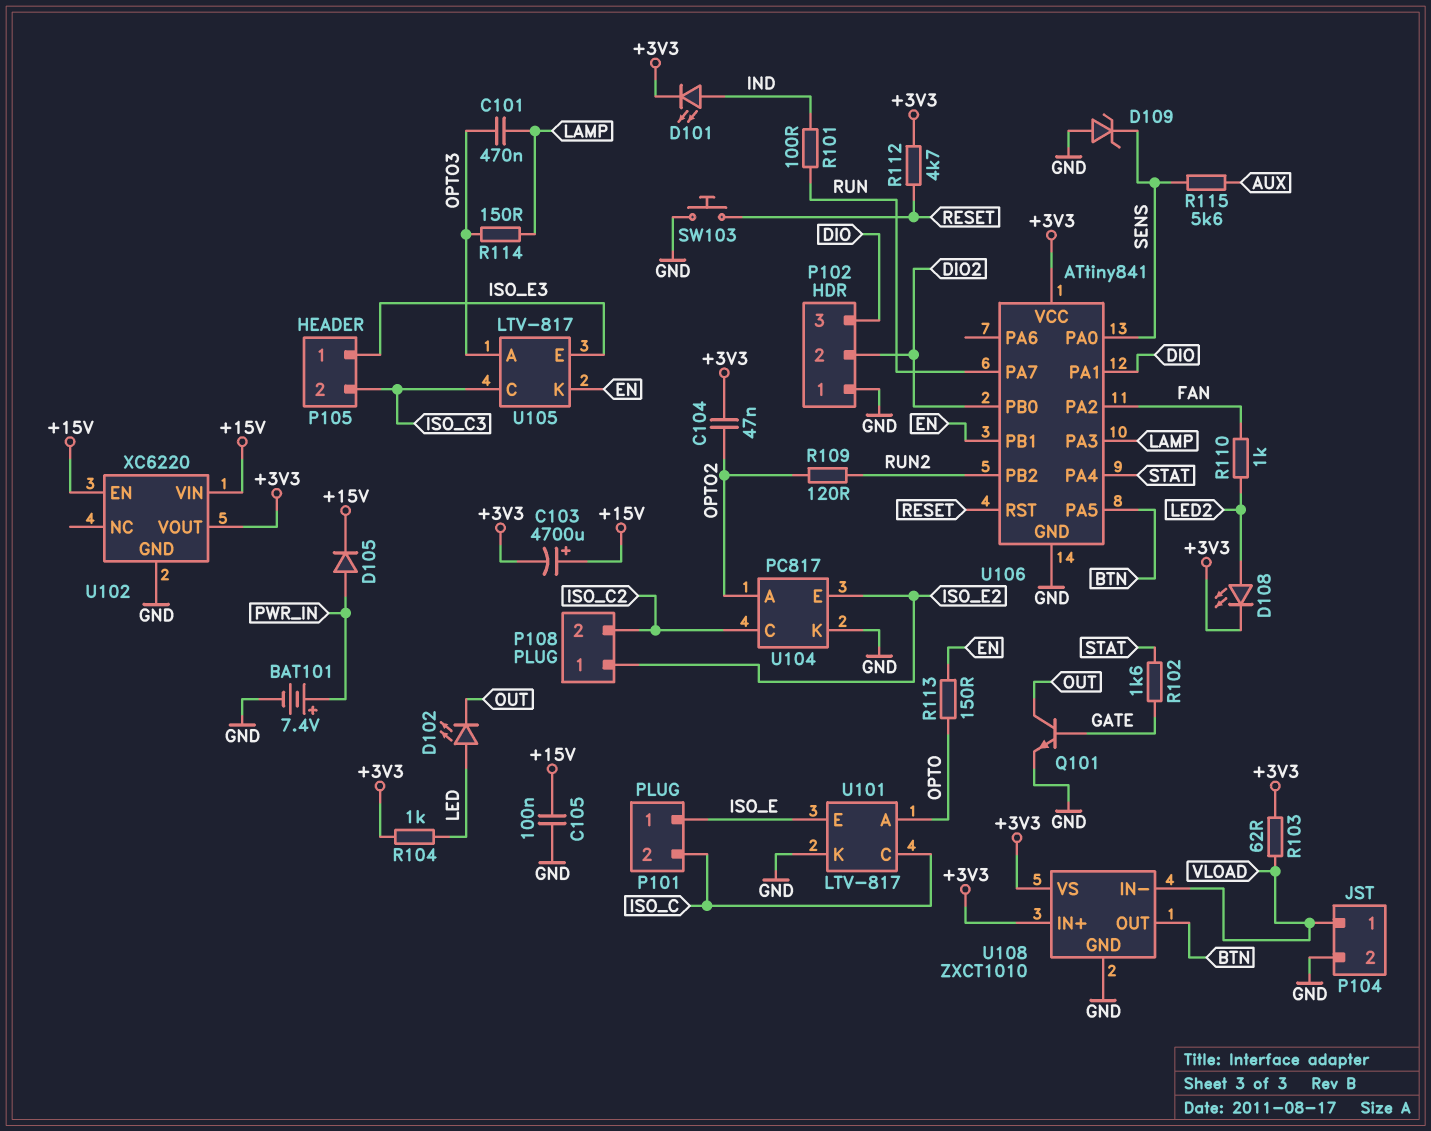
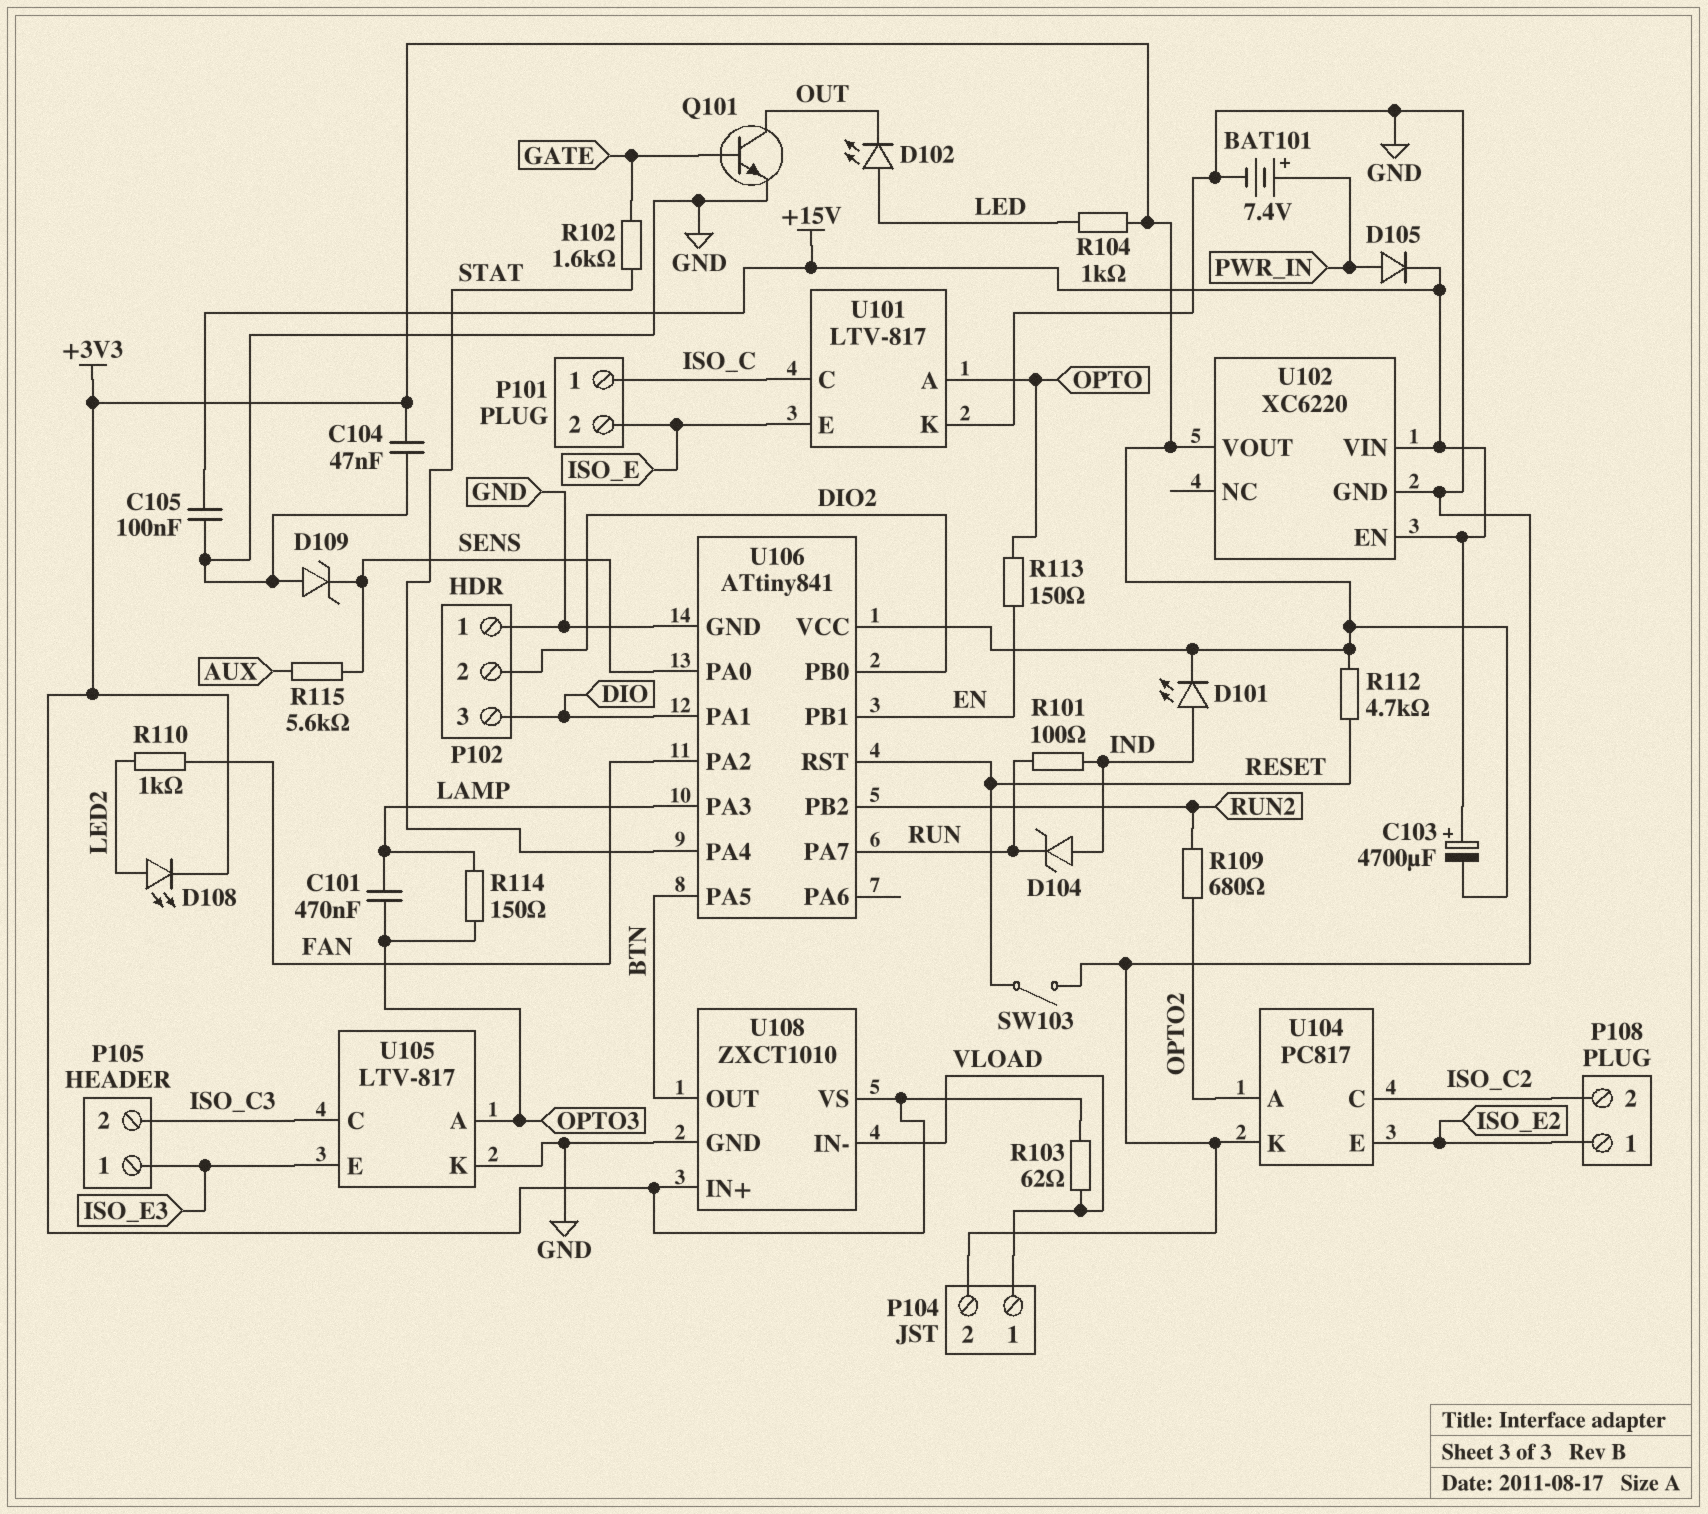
C104: 47nF (+3V3, OPTO2) -> 47nF (+3V3, GND)
D104: none -> zener (A IND, K RUN)
P101 pin 1: ISO_E -> ISO_C
P101 pin 2: ISO_C -> ISO_E
R109: 120 (OPTO2, RUN2) -> 680 (OPTO2, RUN2)
SW103: button (GND, RESET) -> switch (GND, RESET)
U105 pin K: EN -> GND

